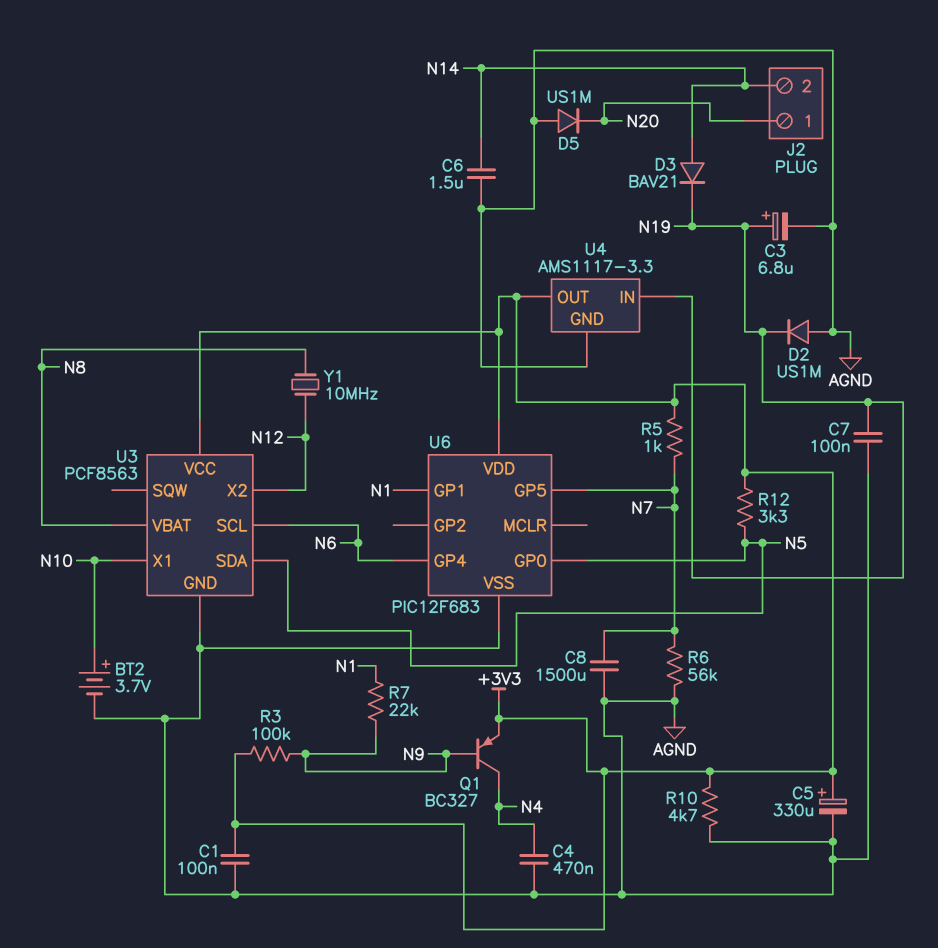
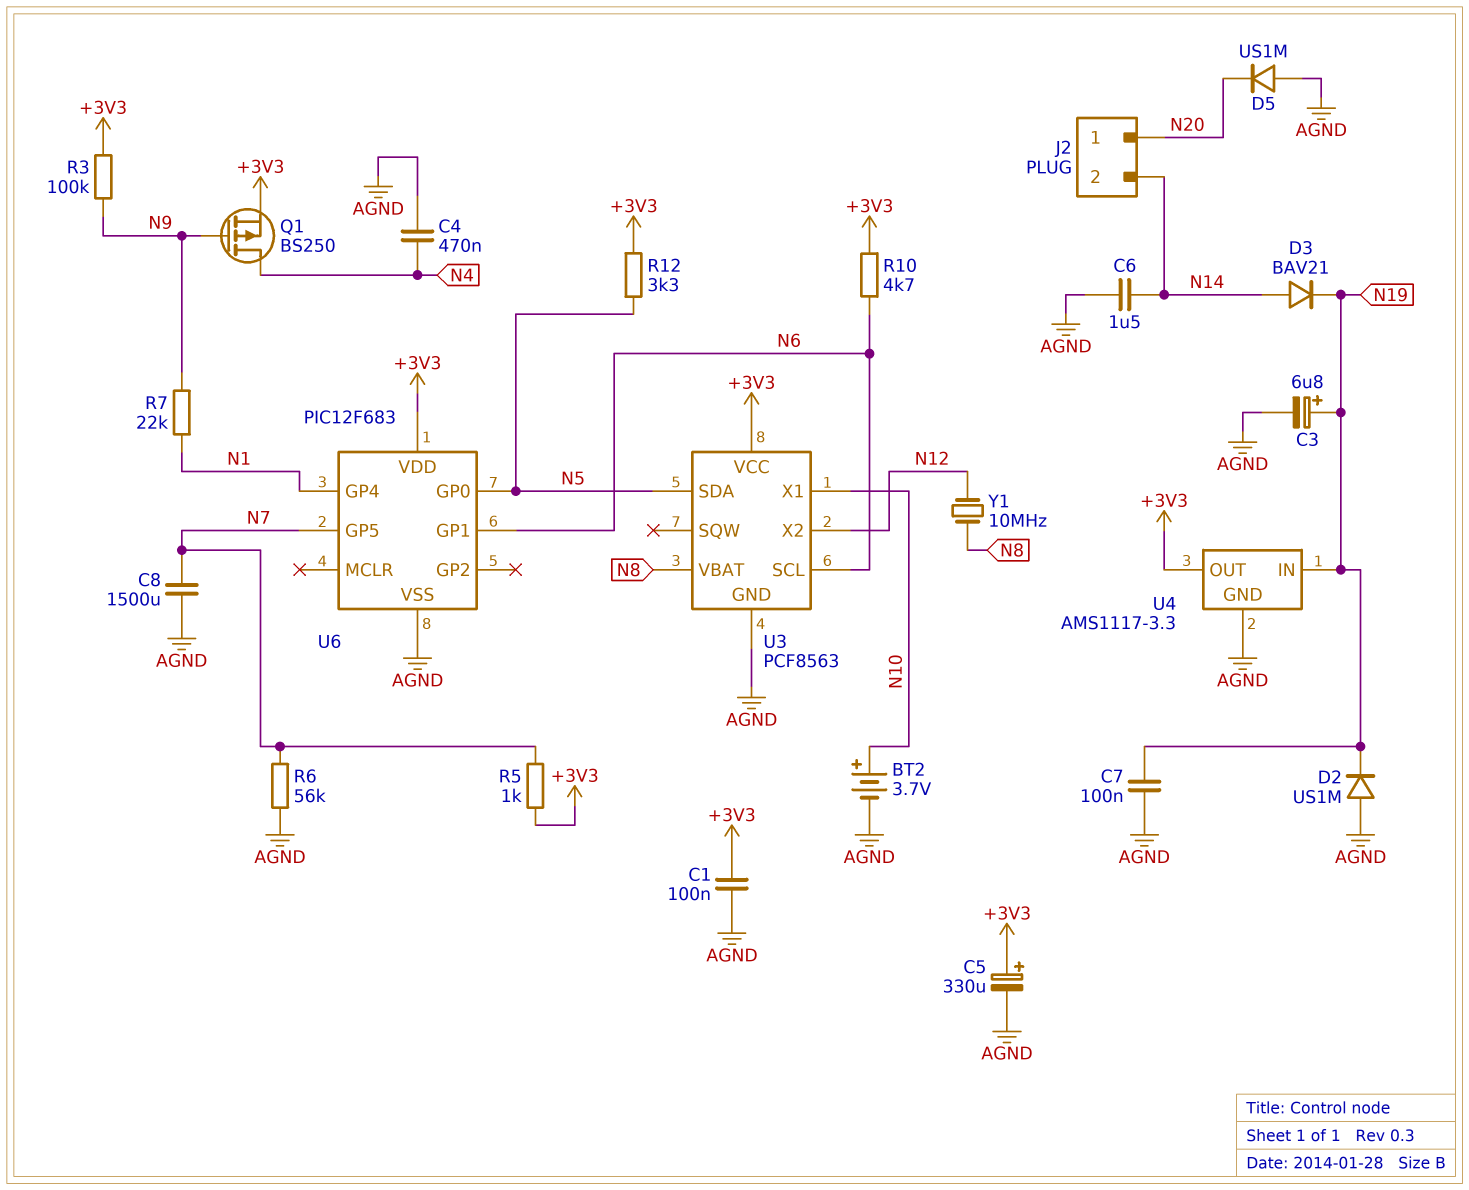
Q1: PNP BC327 (B N9, C N4, E +3V3) -> PMOS BS250 (G N9, D N4, S +3V3)
R10: 4.7k (+3V3, AGND) -> 4.7k (+3V3, N6)
U6 pin GP1: N1 -> N6
U6 pin GP4: N6 -> N1

